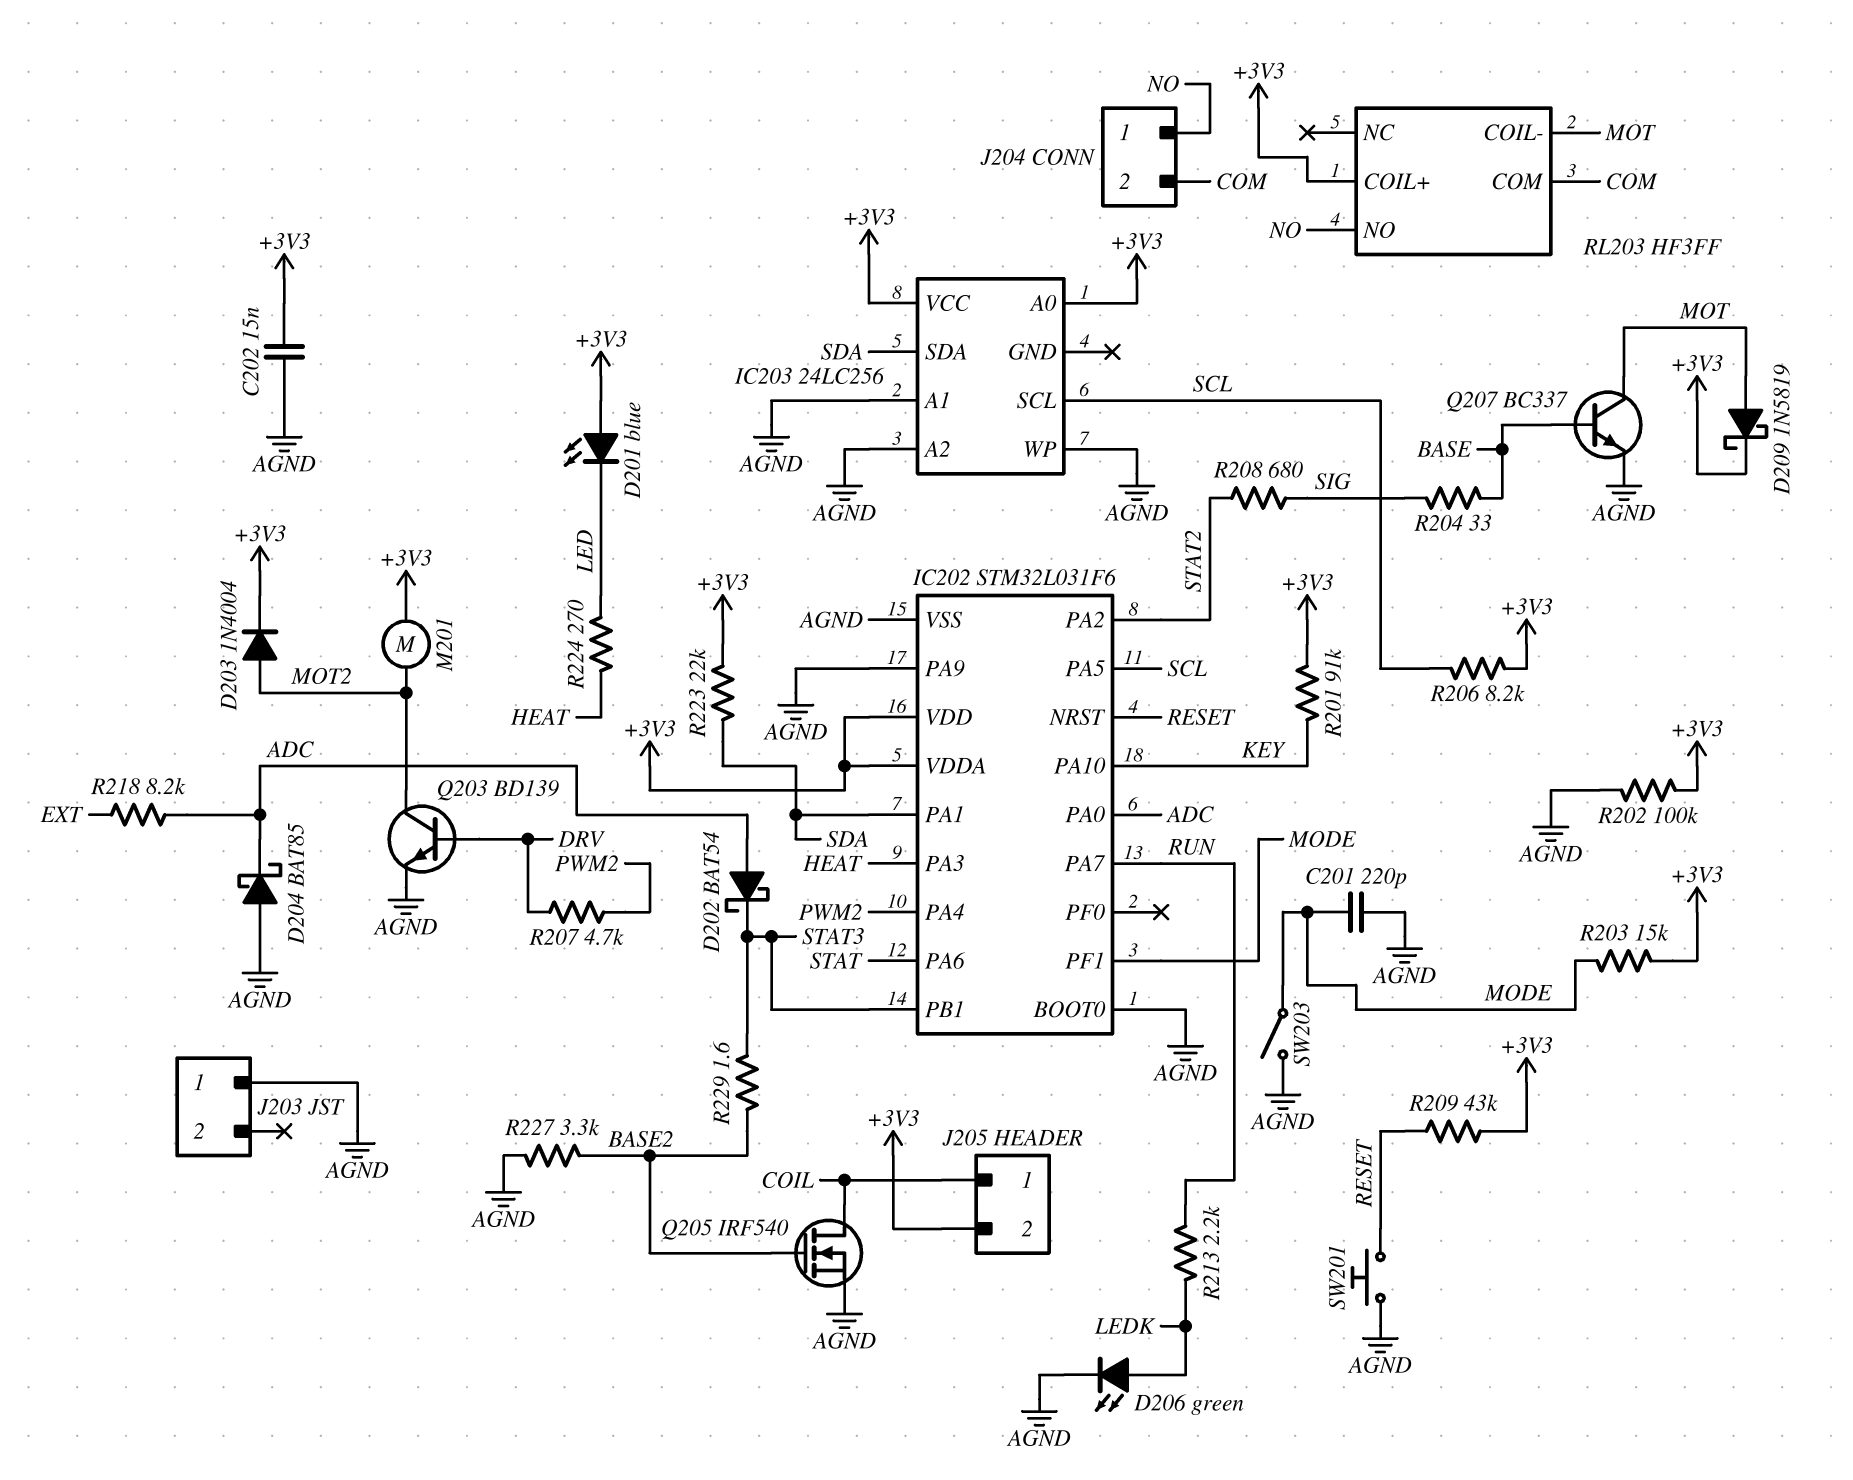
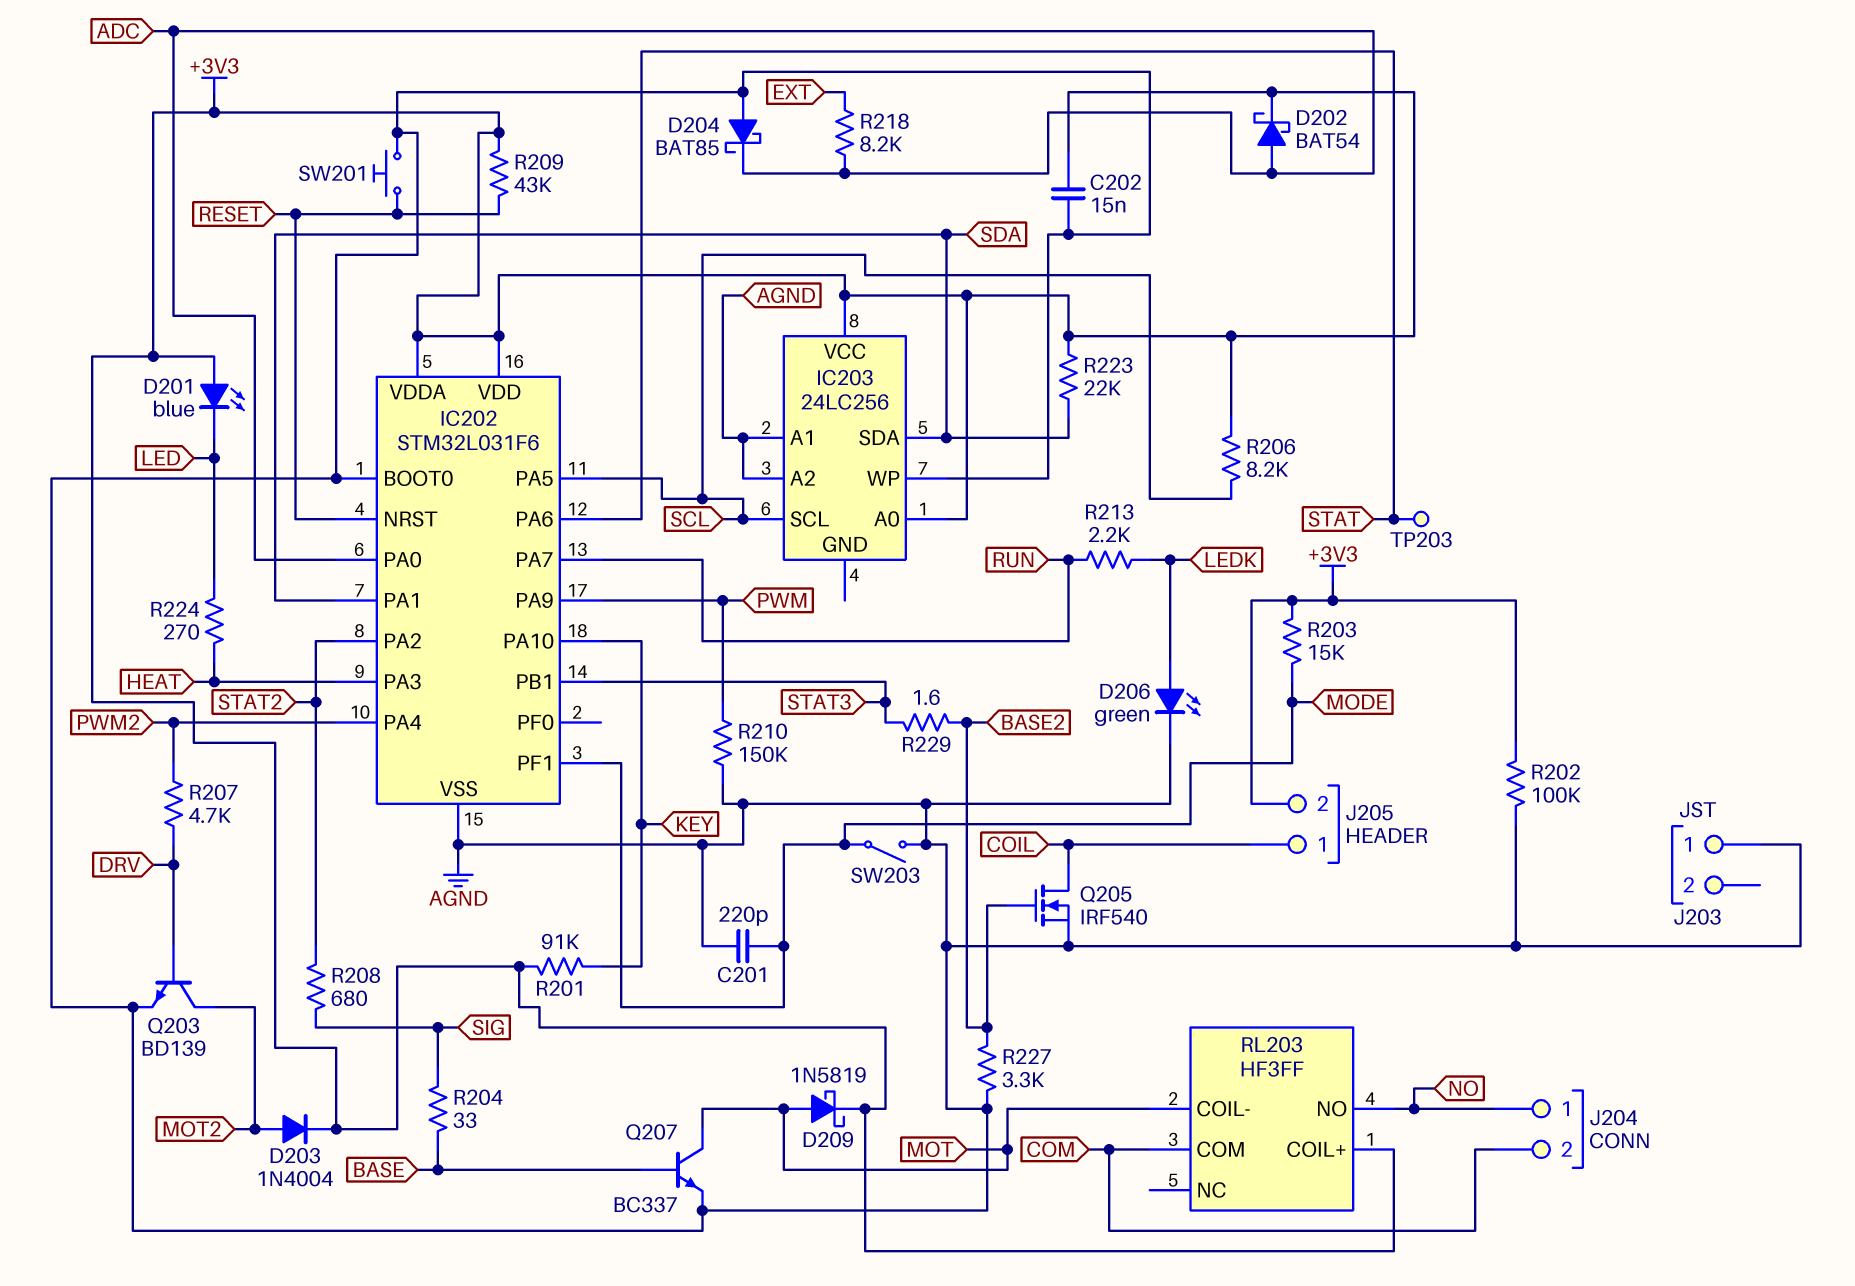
D202: schottky BAT54 (A ADC, K STAT3) -> schottky BAT54 (A ADC, K +3V3)
IC202 pin PA9: AGND -> PWM
M201: motor (+3V3, MOT2) -> none
R210: none -> 150k (AGND, PWM)
TP203: none -> test point (STAT)

